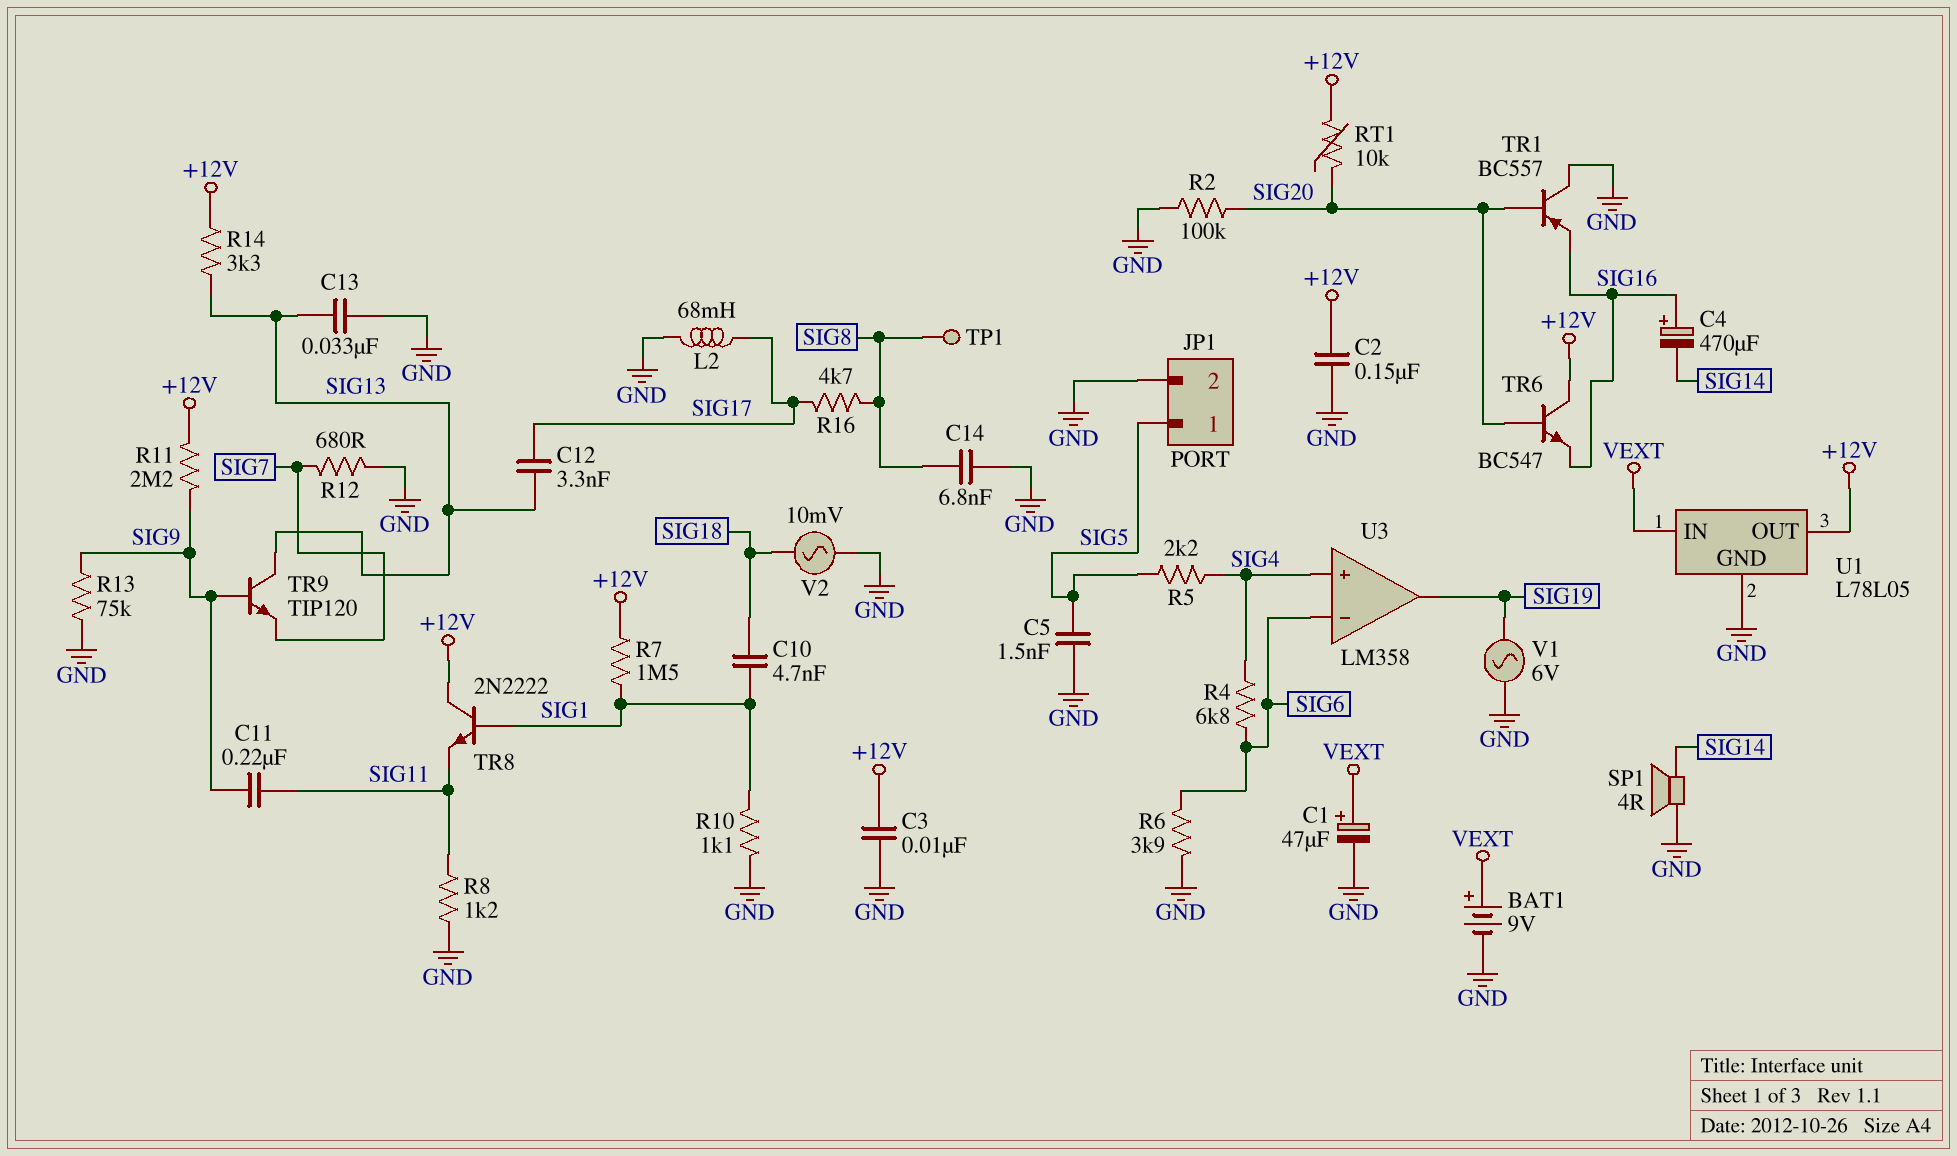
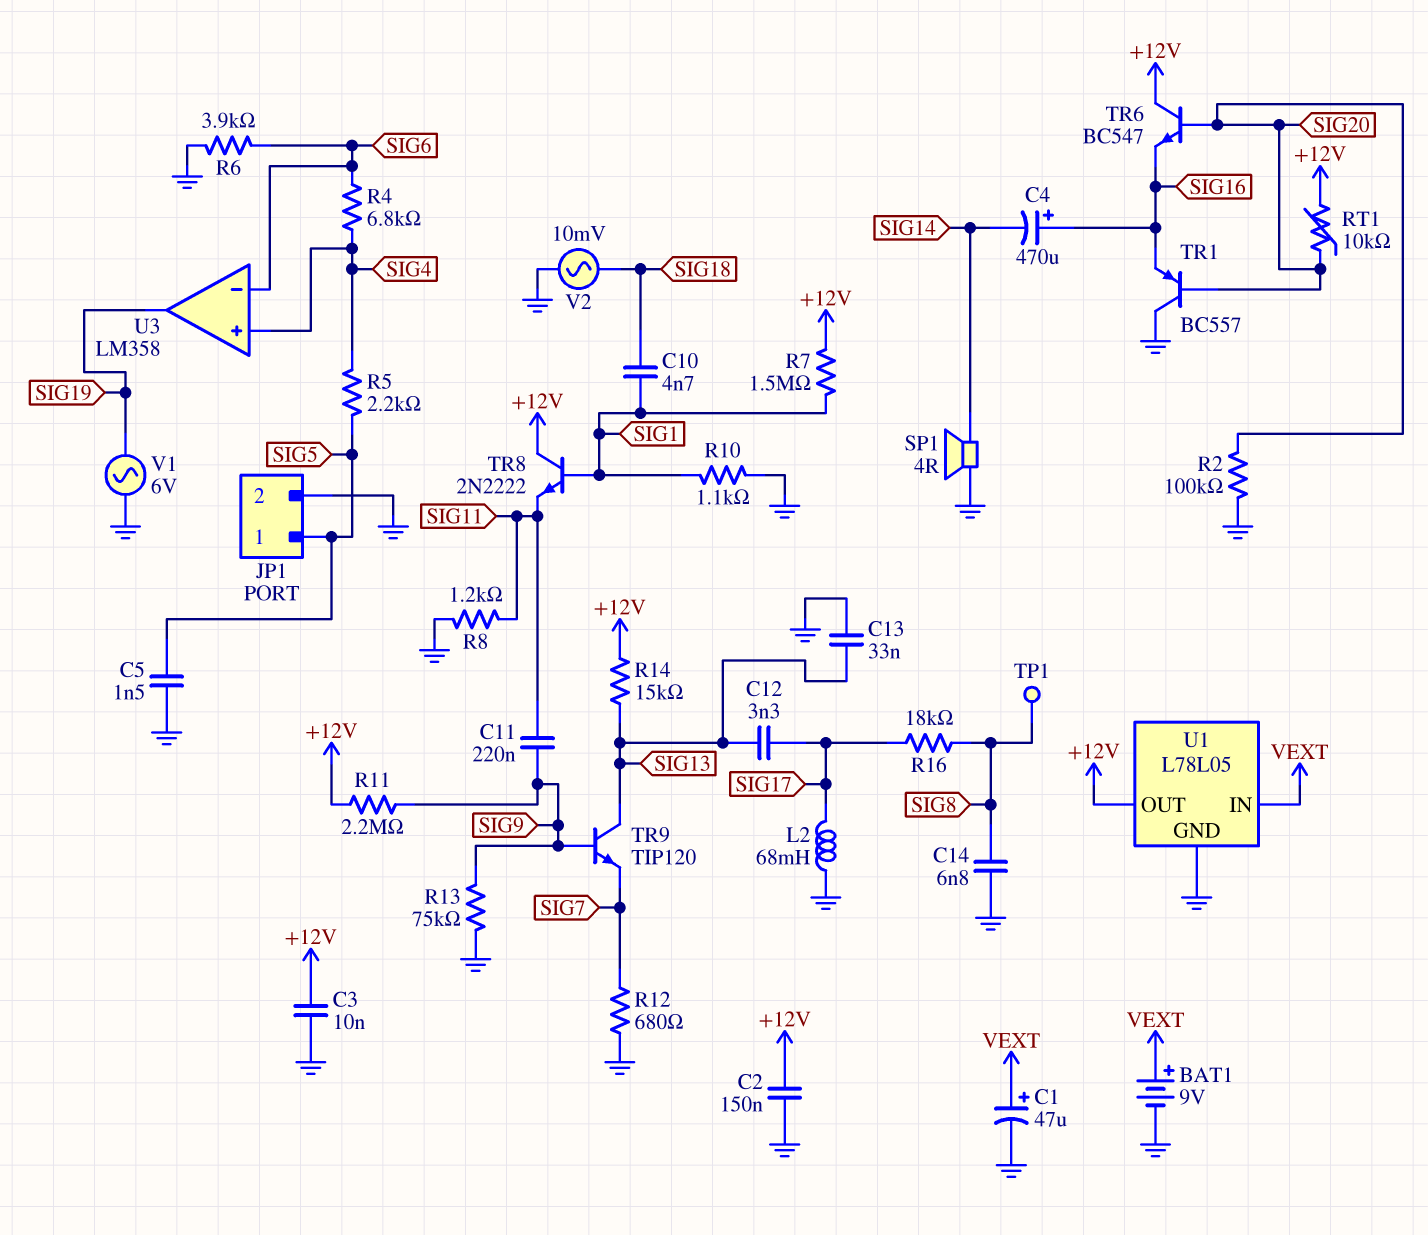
R14: 3.3k (+12V, SIG13) -> 15k (+12V, SIG13)
R16: 4.7k (SIG8, SIG17) -> 18k (SIG8, SIG17)

